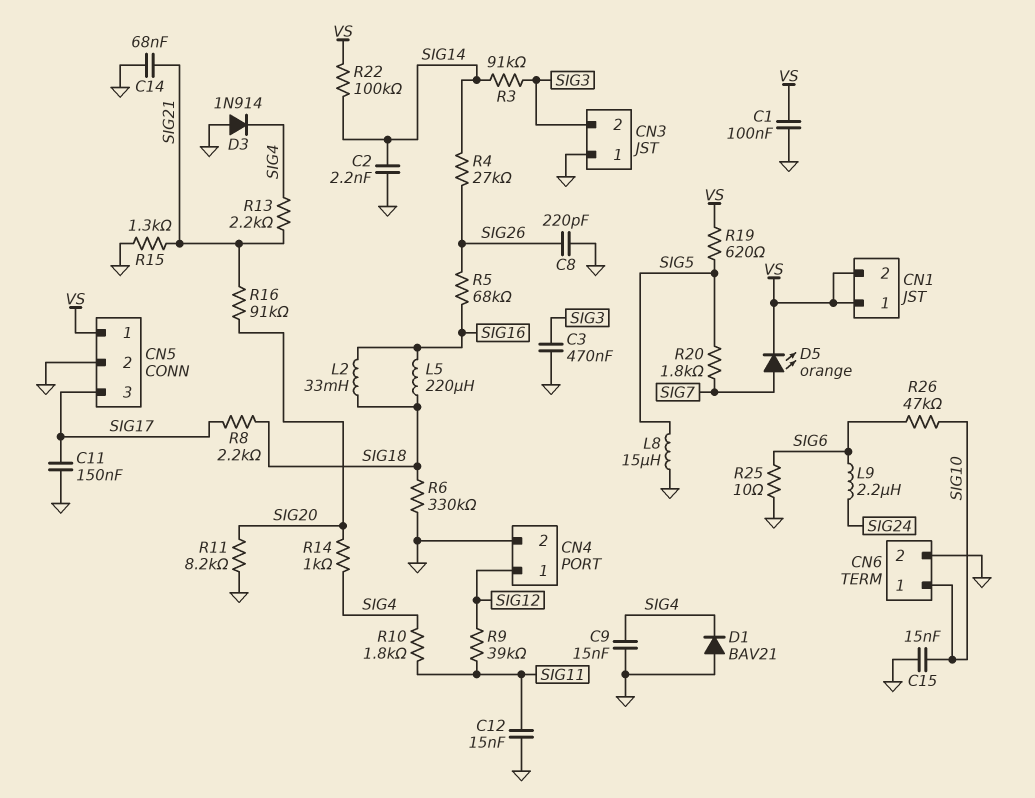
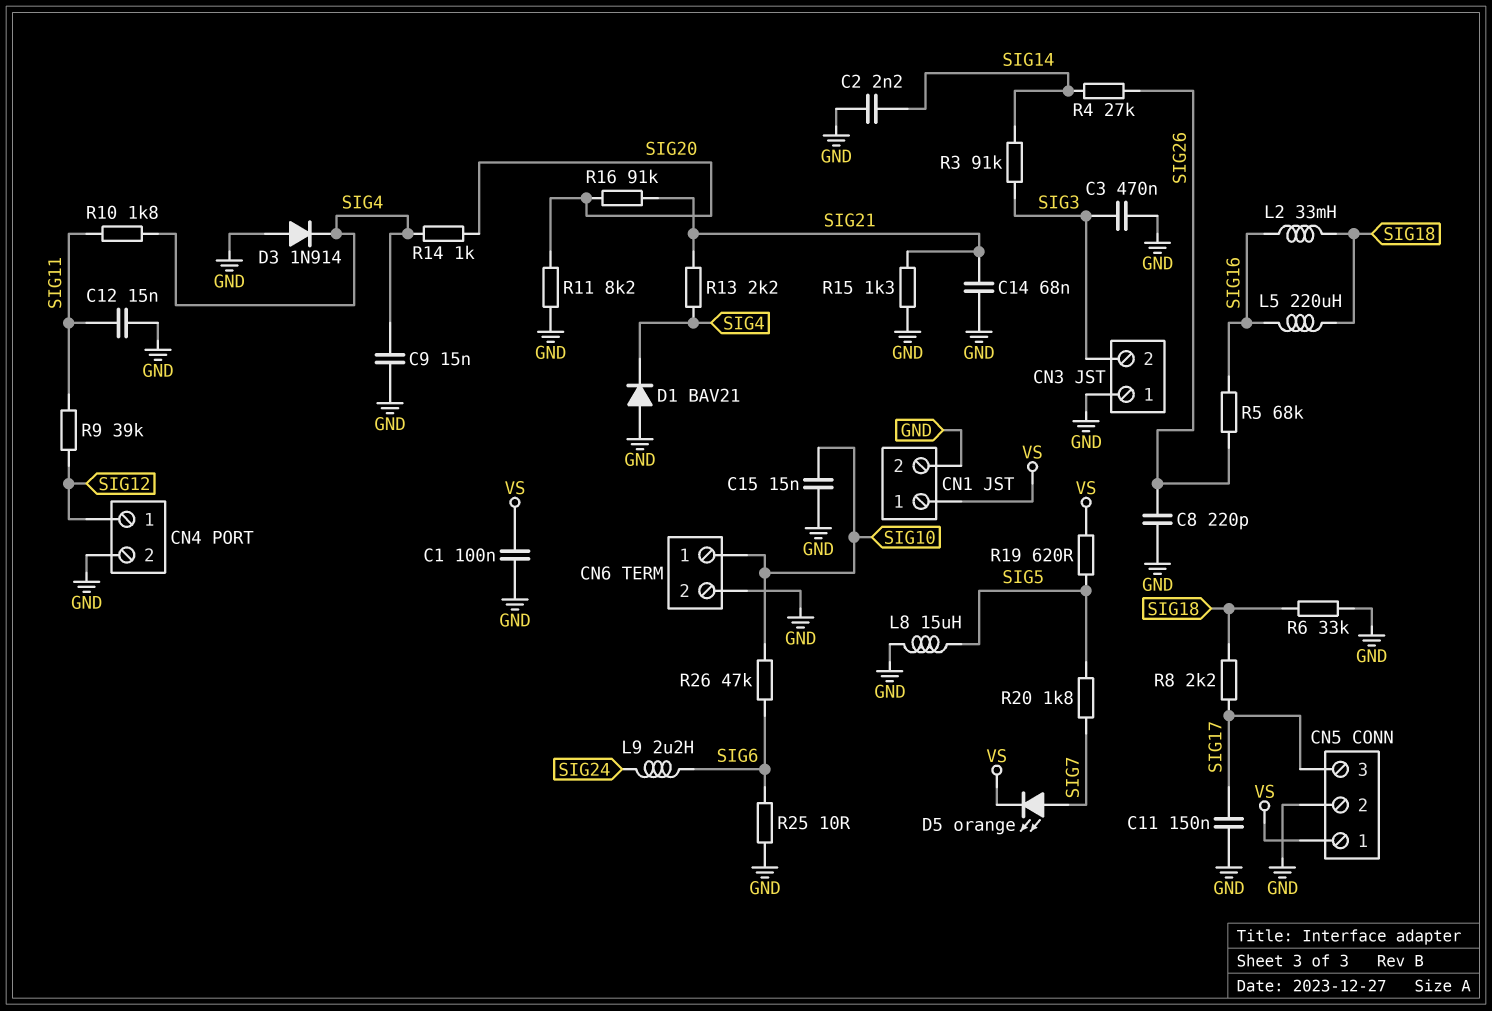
CN1 pin 2: VS -> GND
R6: 330k (GND, SIG18) -> 33k (GND, SIG18)
R22: 100k (SIG14, VS) -> none

